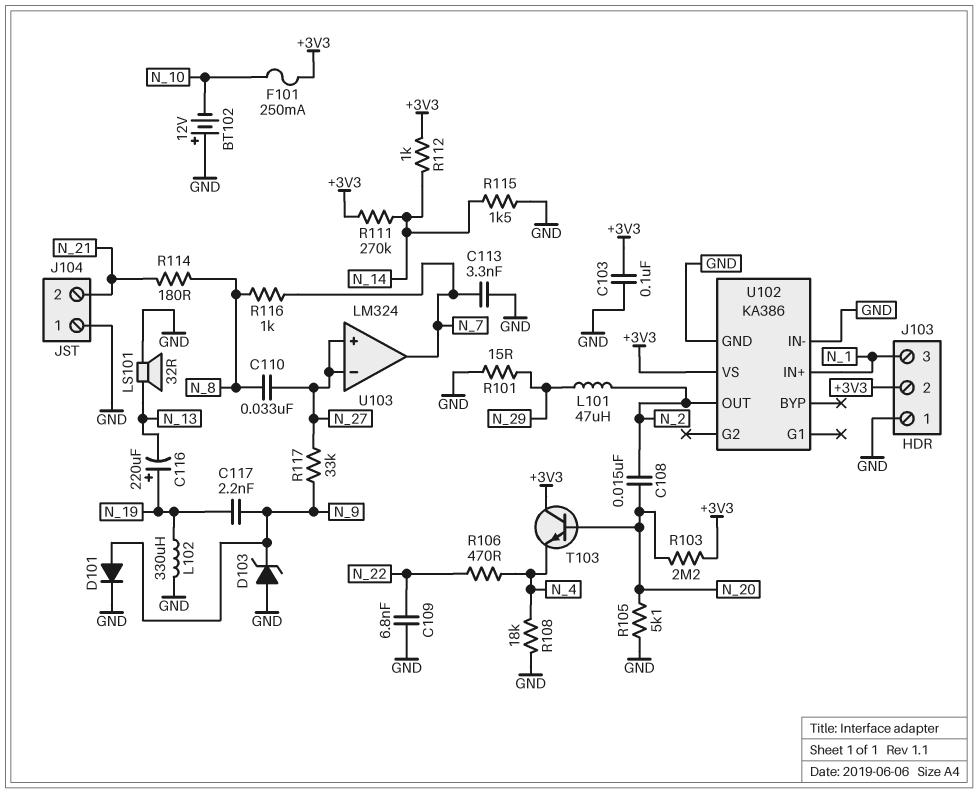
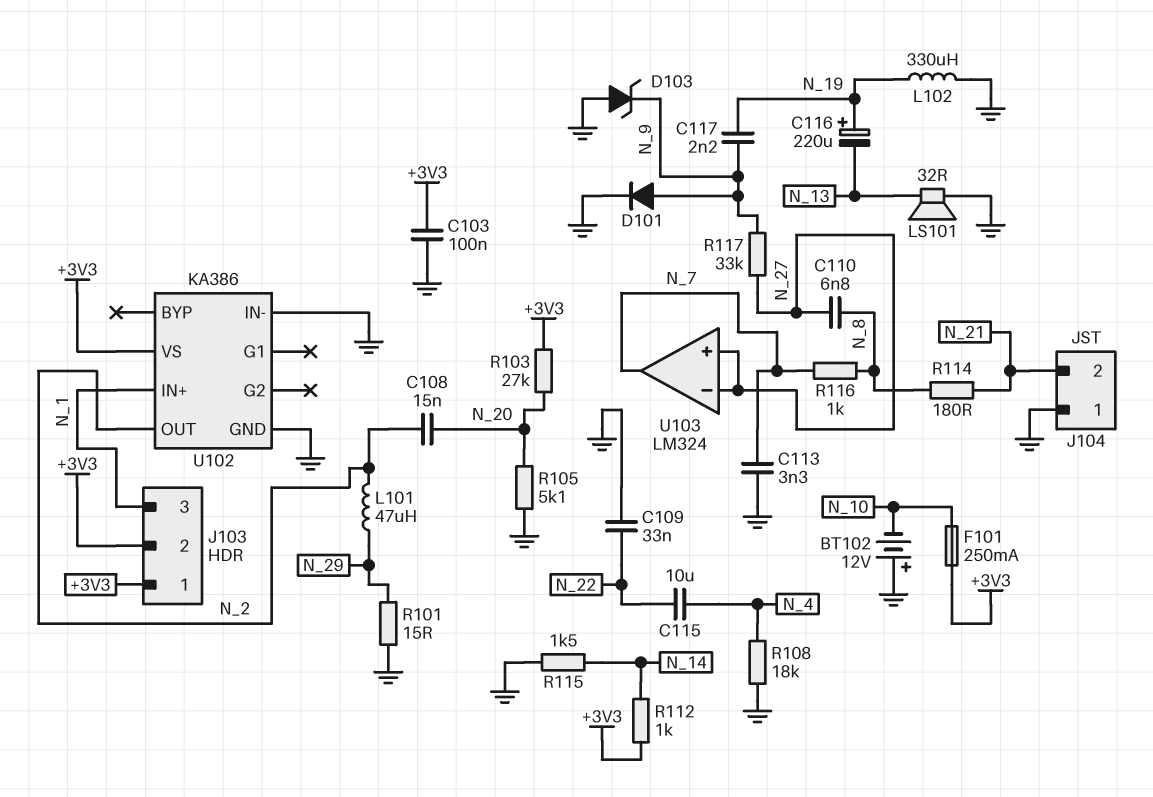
C109: 6.8nF (GND, N_22) -> 33nF (GND, N_22)
C110: 33nF (N_8, N_27) -> 6.8nF (N_8, N_27)
C115: none -> 10uF (N_4, N_22)
J103 pin 1: GND -> +3V3
R103: 2.2M (+3V3, N_20) -> 27k (+3V3, N_20)
R106: 470 (N_4, N_22) -> none
R111: 270k (+3V3, N_14) -> none
T103: NPN (B N_20, C +3V3, E N_4) -> none

